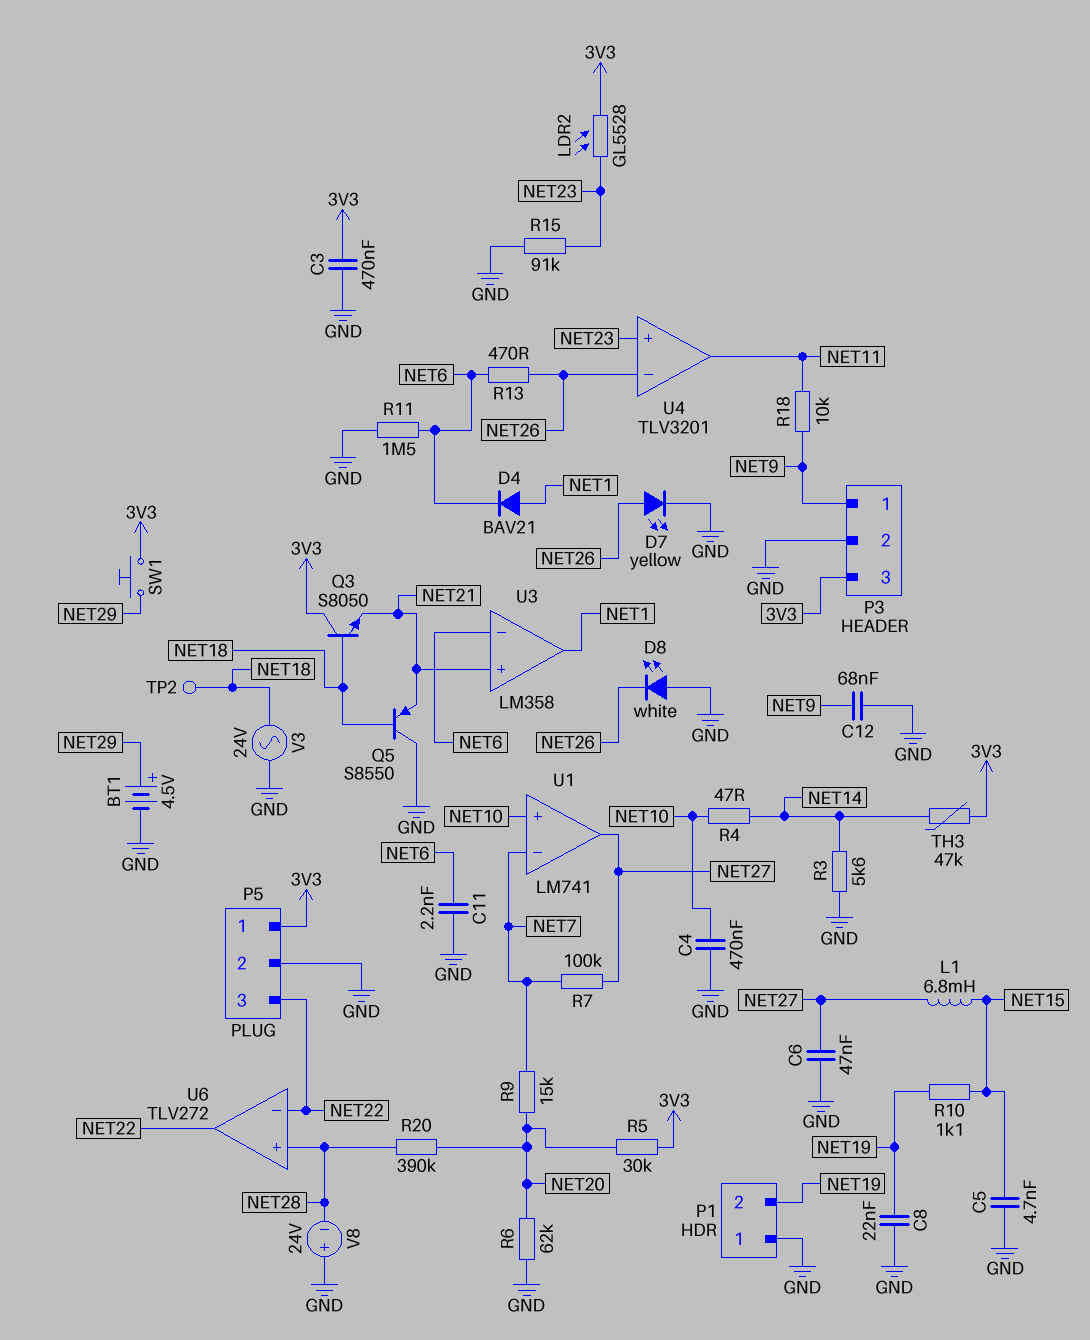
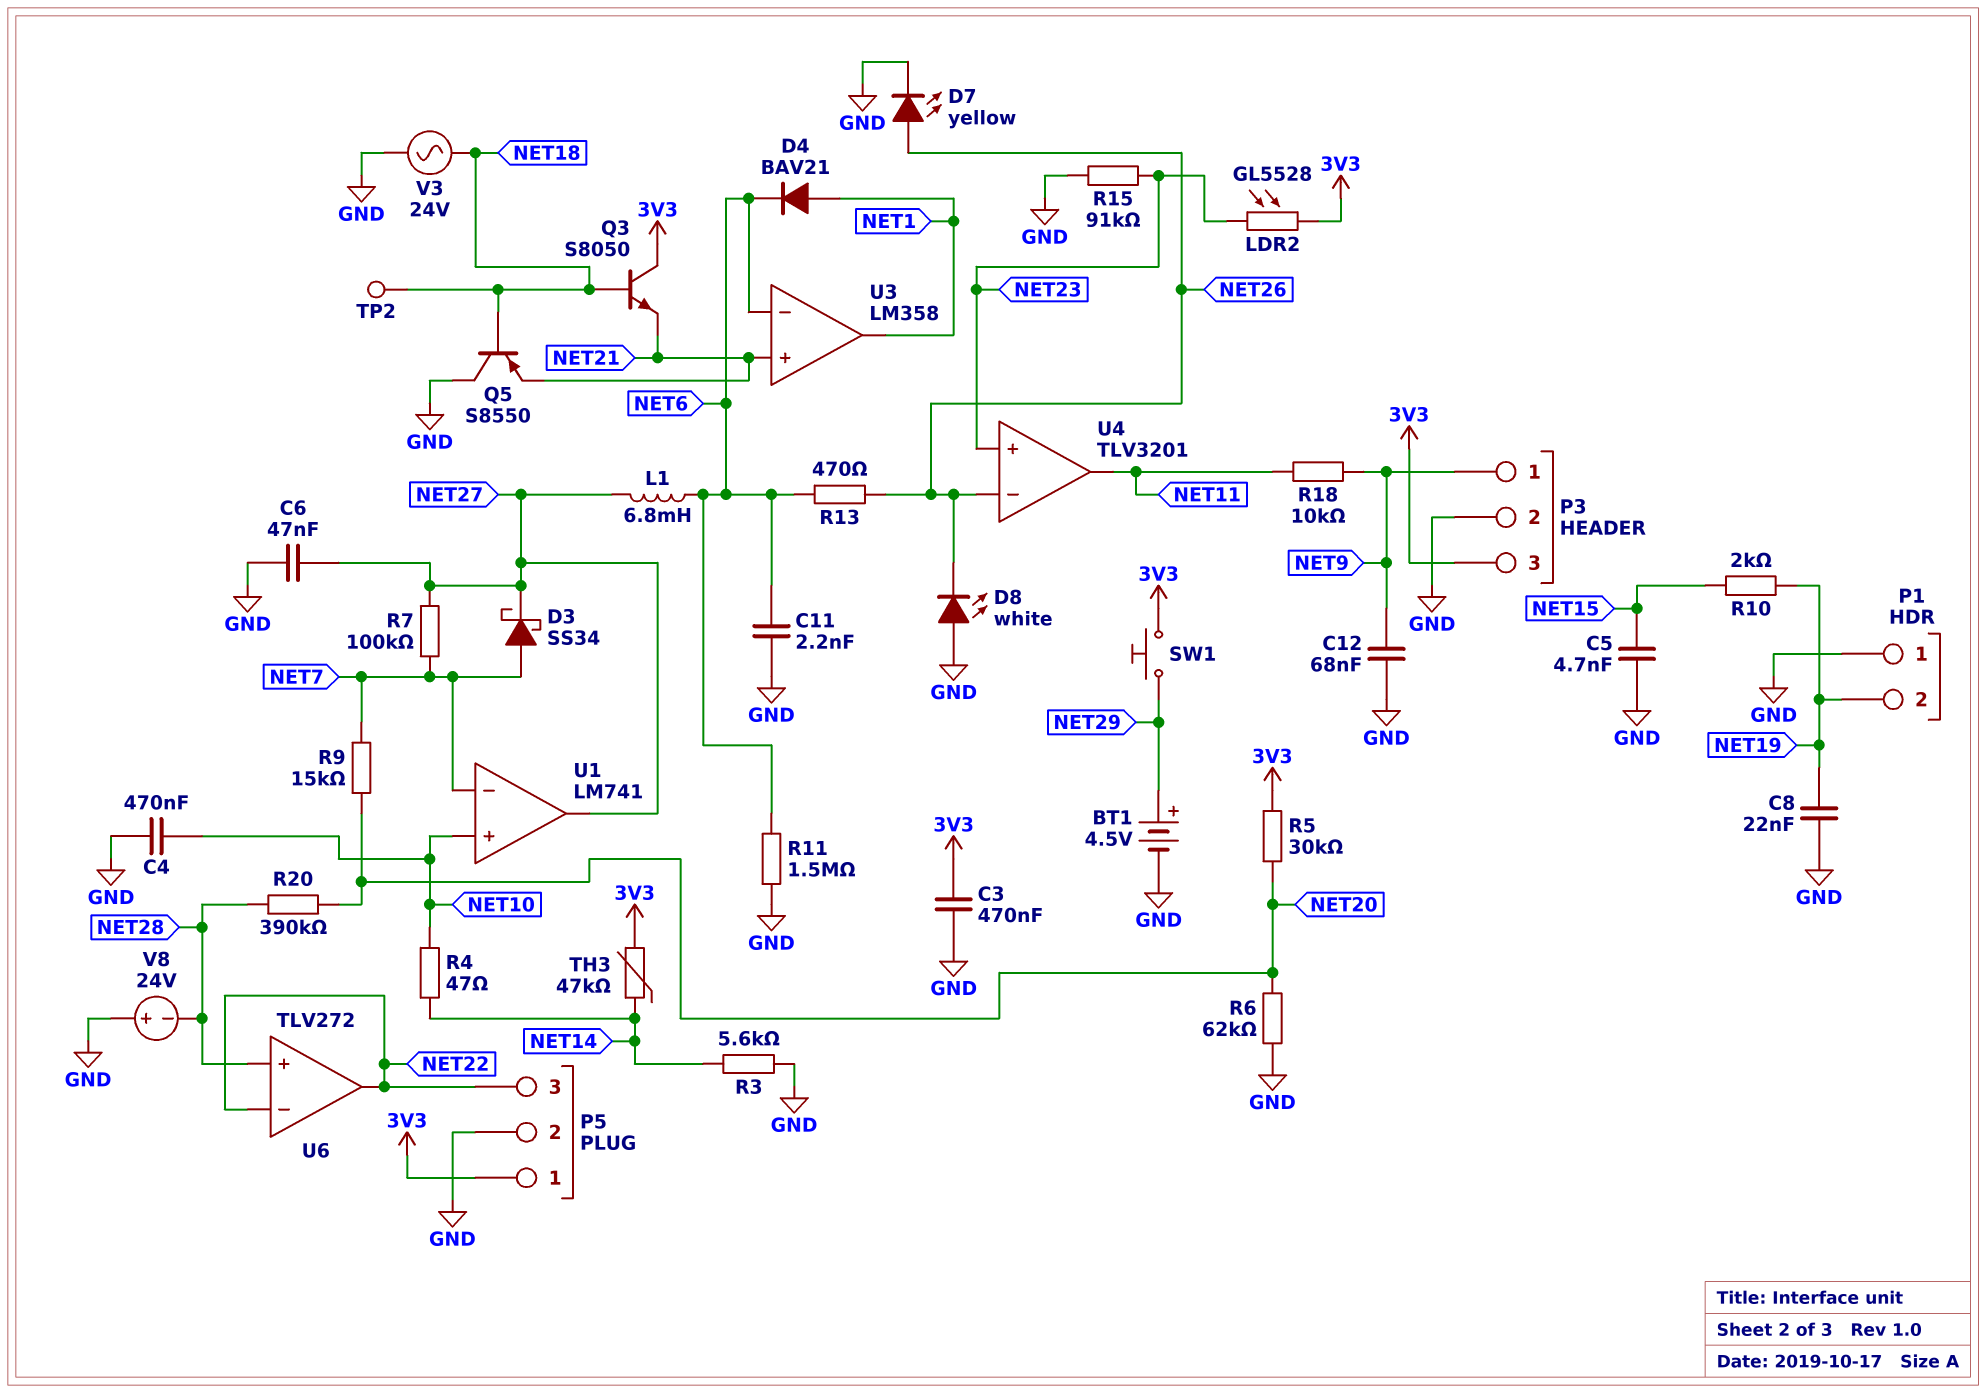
D3: none -> schottky SS34 (A NET7, K NET27)
L1: 6.8mH (NET15, NET27) -> 6.8mH (NET6, NET27)
R10: 1.1k (NET15, NET19) -> 2k (NET15, NET19)

